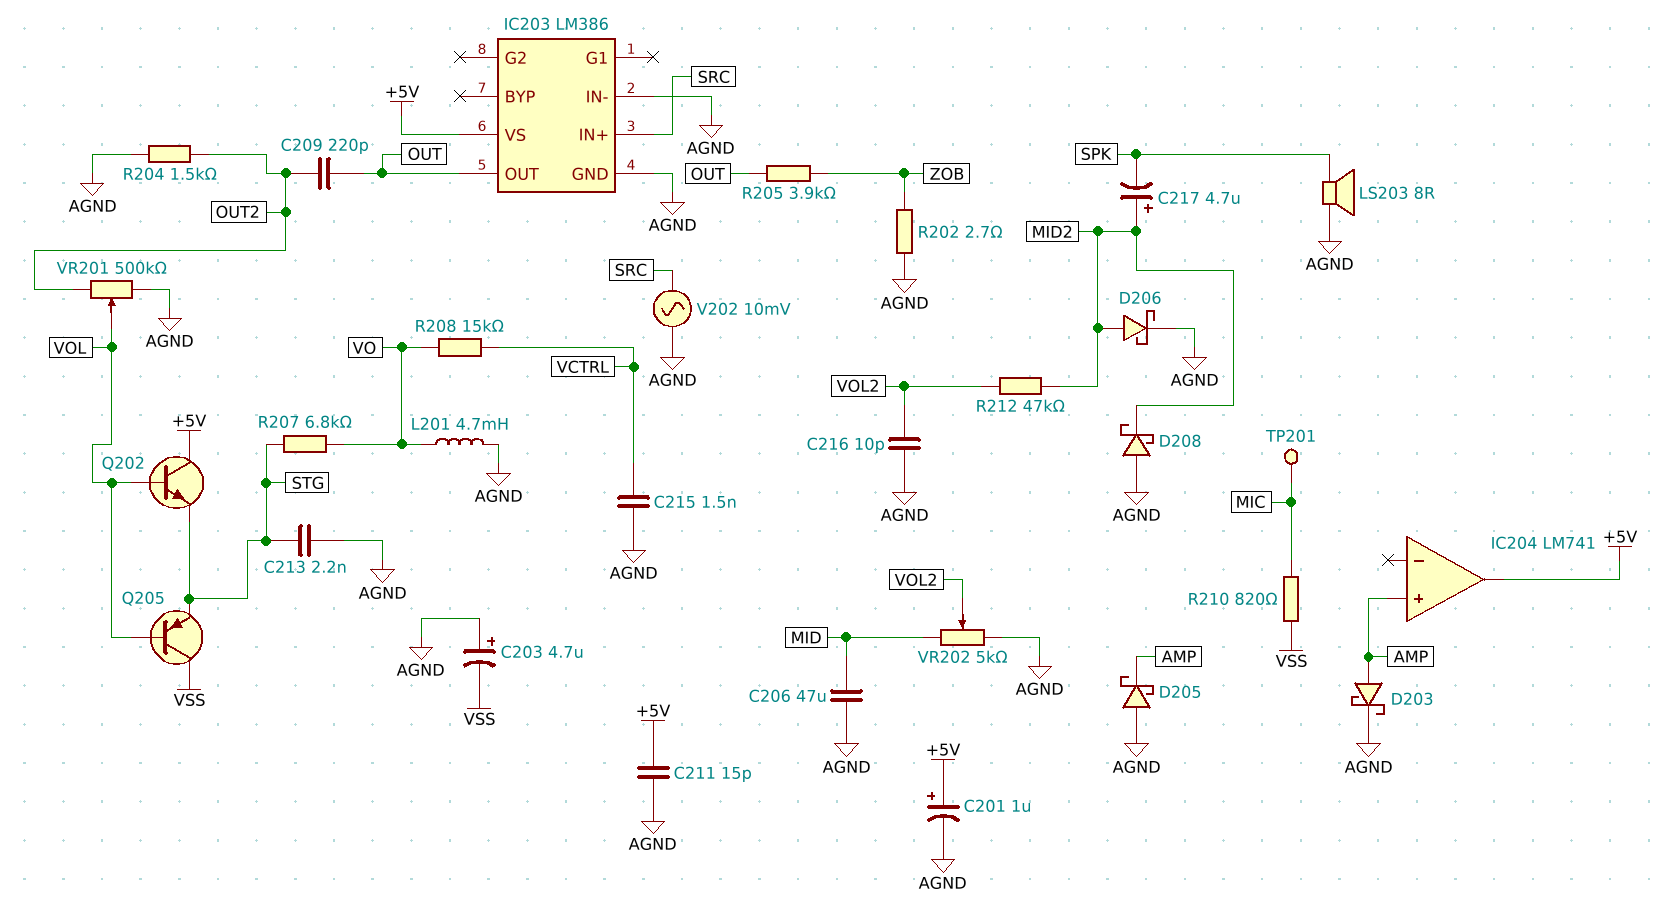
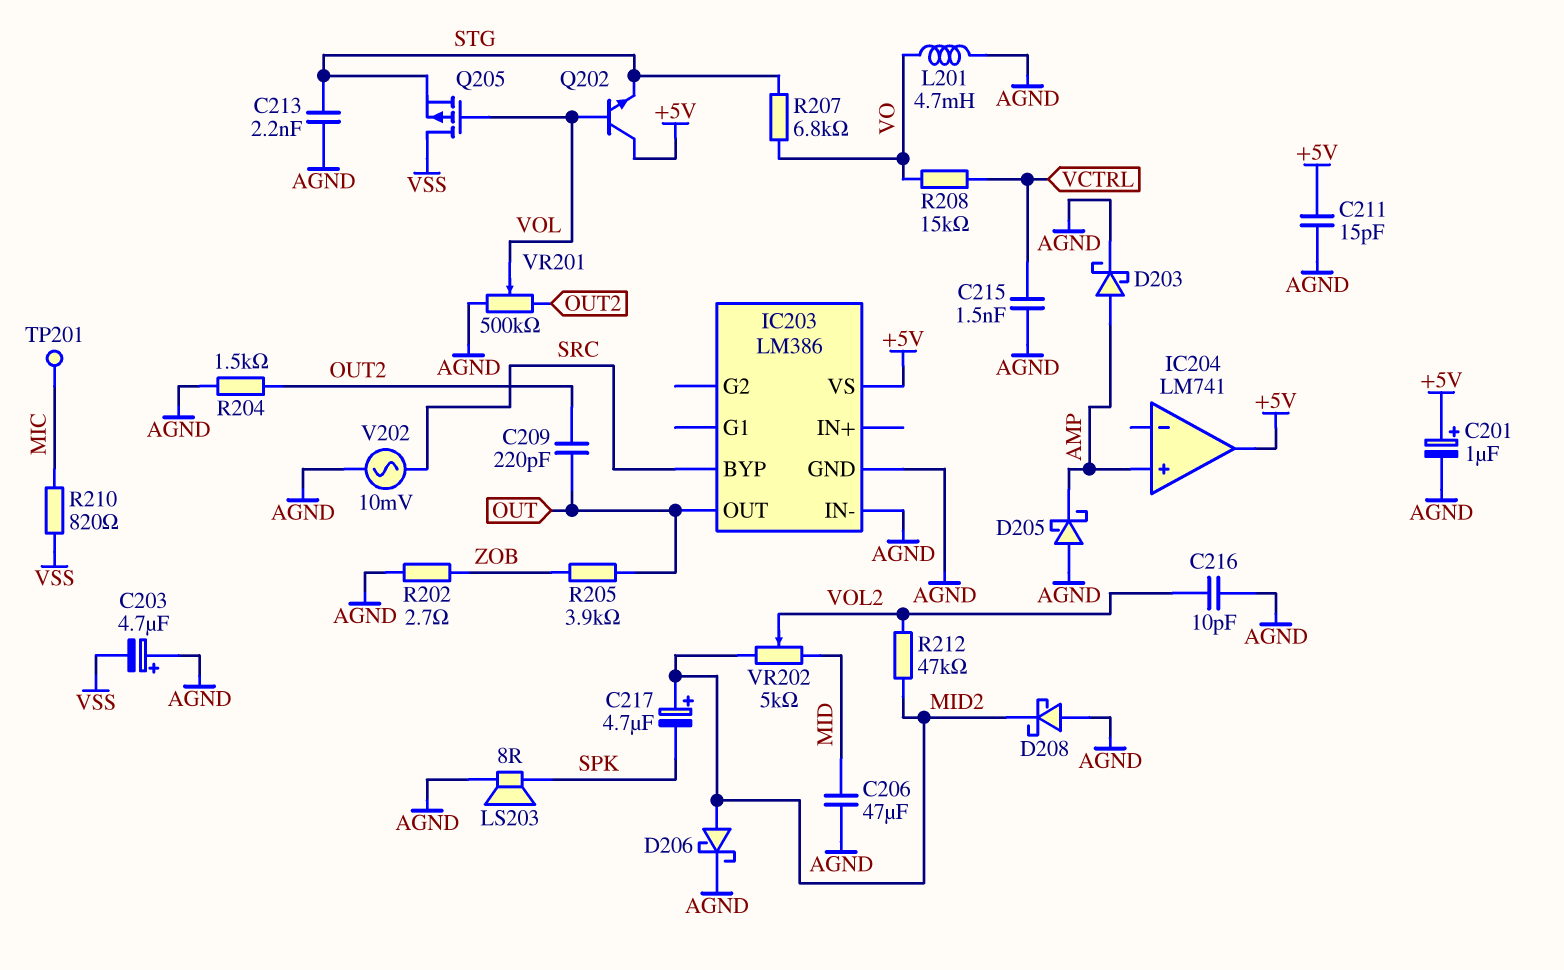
IC203 pin BYP: none -> SRC
IC203 pin IN+: SRC -> none
Q205: PNP (B VOL, C VSS, E STG) -> PMOS (G VOL, D VSS, S STG)
VR202: 5k (AGND, MID, wiper VOL2) -> 5k (MID, MID2, wiper VOL2)

